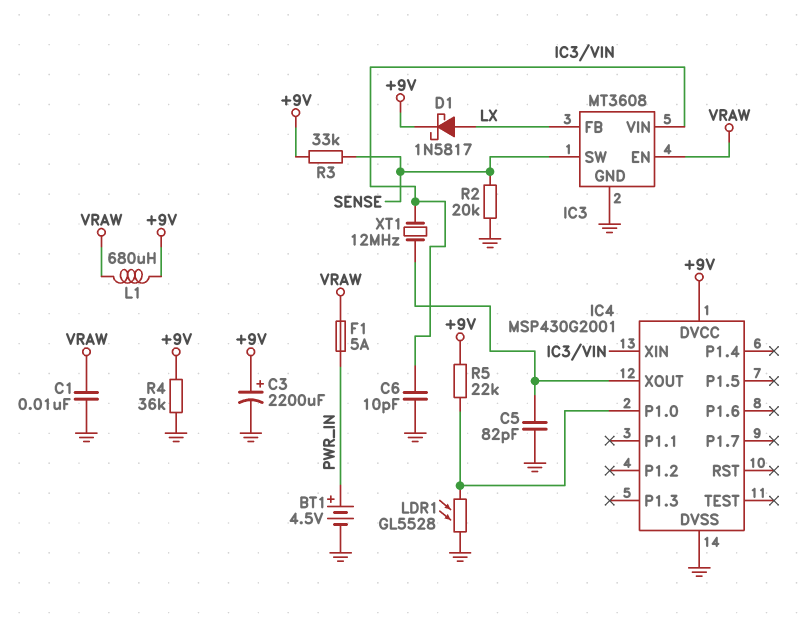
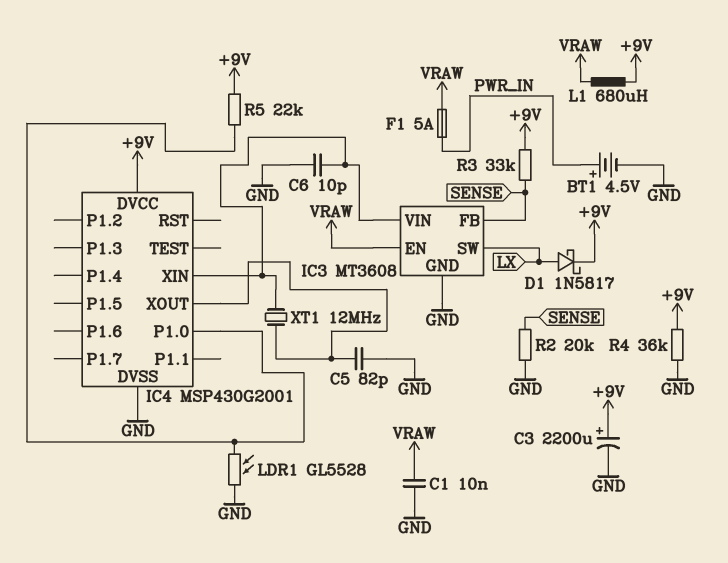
IC3 pin FB: LX -> SENSE
IC3 pin SW: SENSE -> LX

